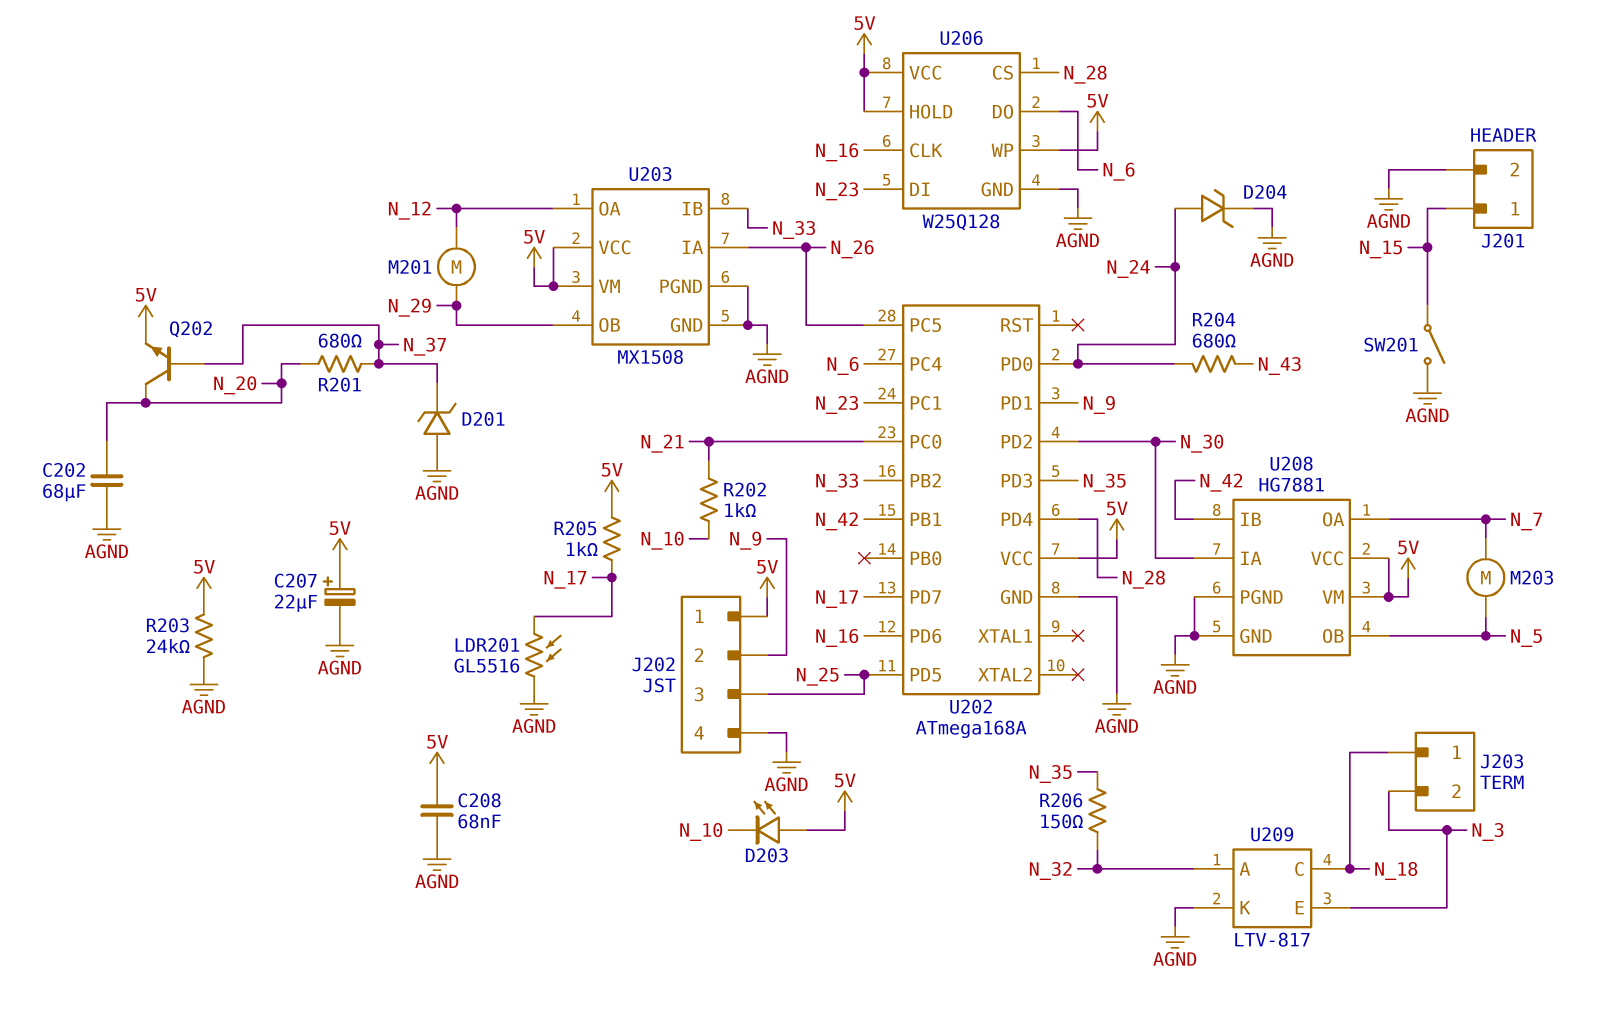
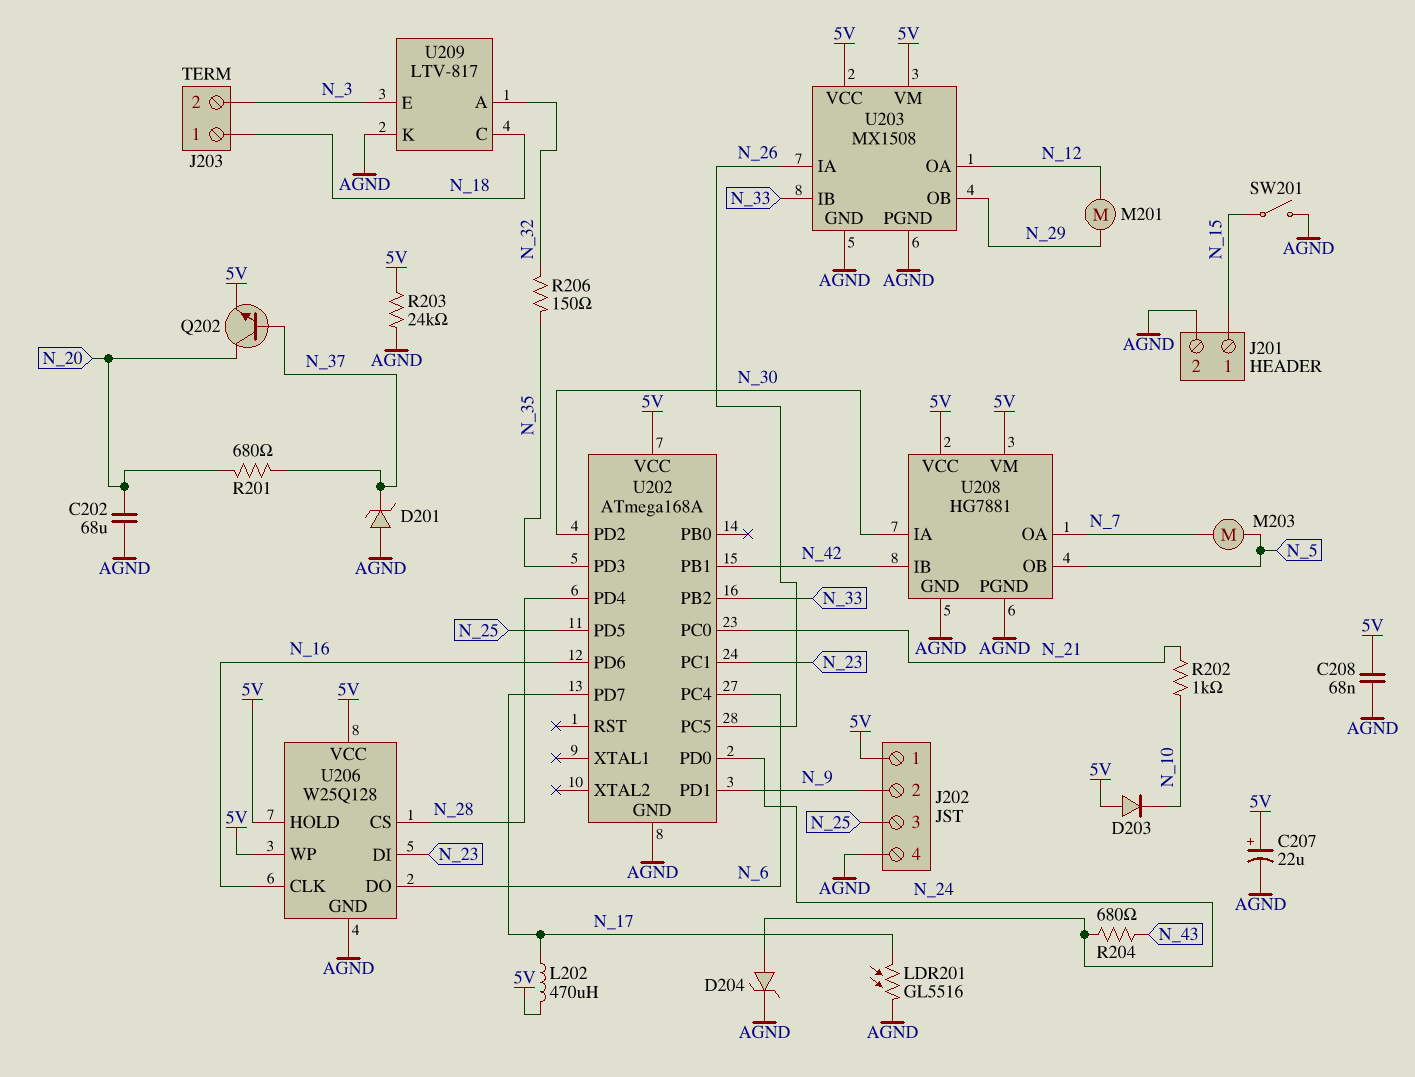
D203: LED (A 5V, K N_10) -> diode (A 5V, K N_10)
L202: none -> 470uH (5V, N_17)
R205: 1k (5V, N_17) -> none

